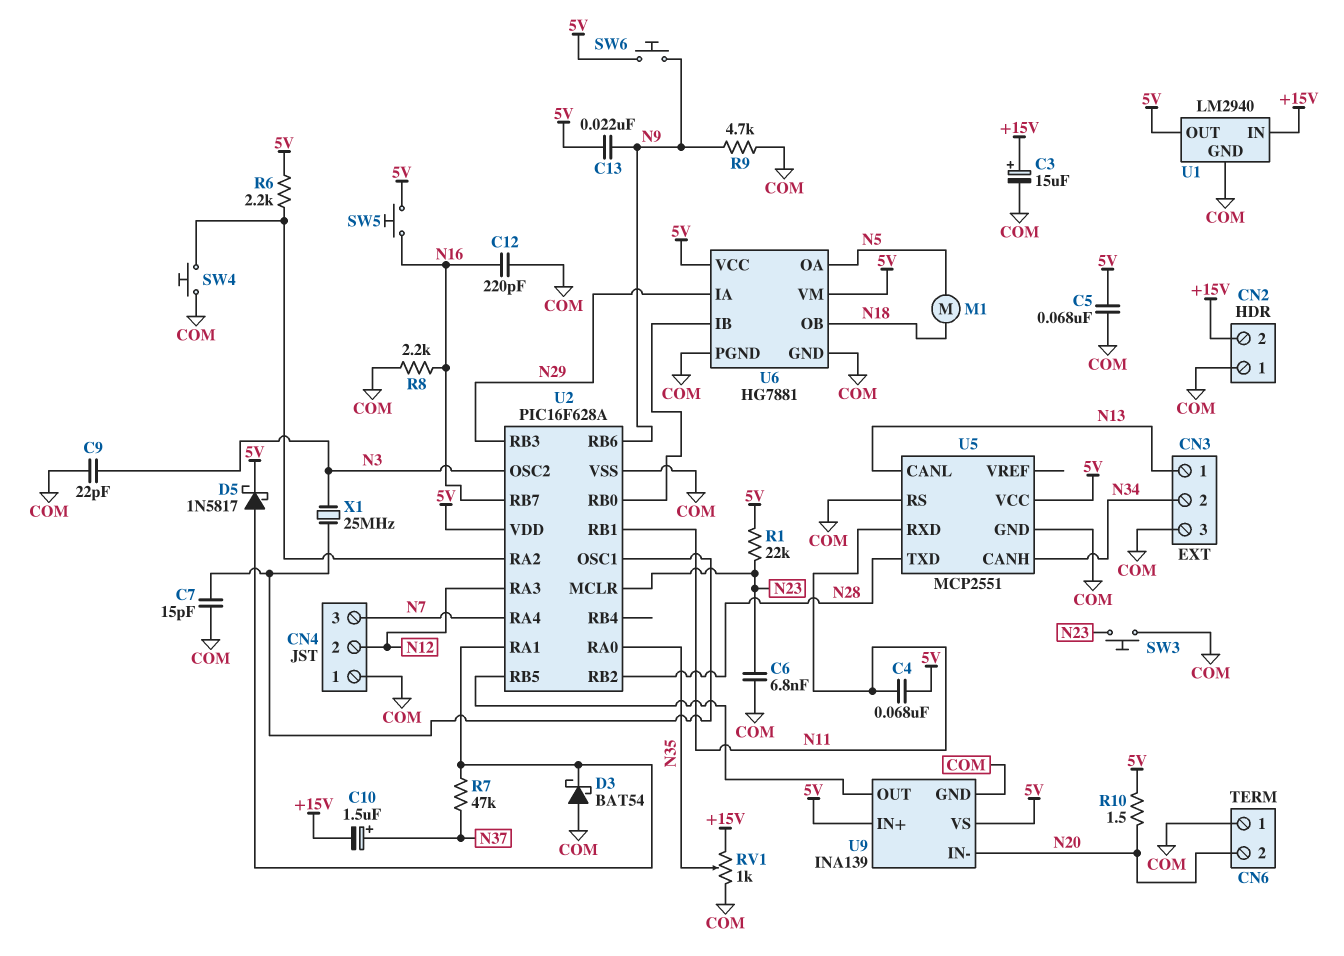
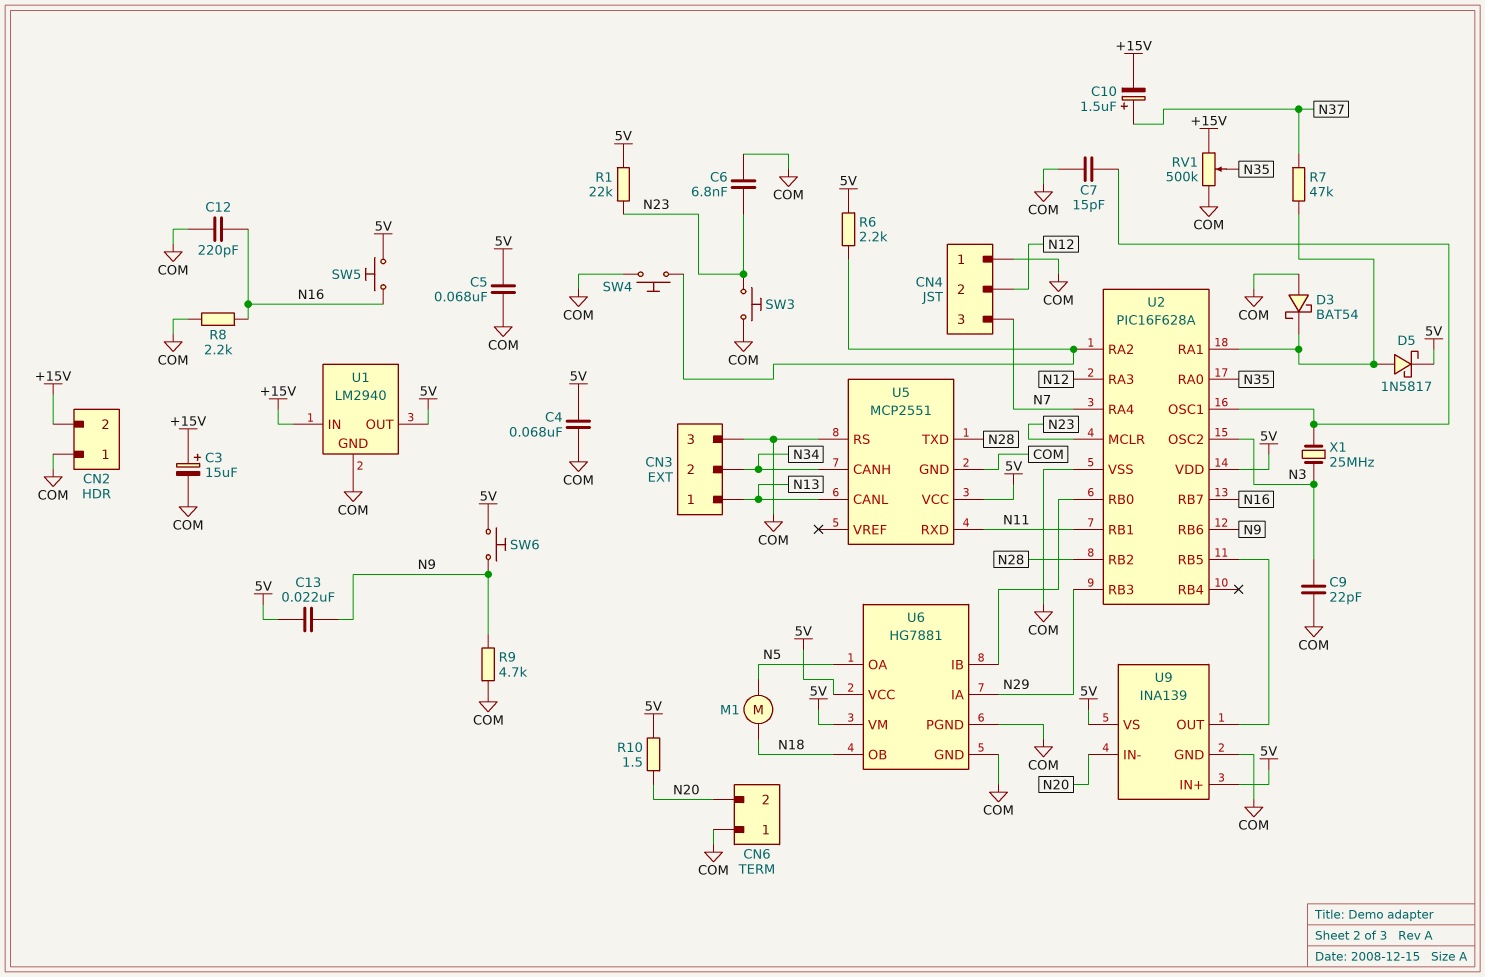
C4: 68nF (5V, N11) -> 68nF (5V, COM)
RV1: 1k (+15V, COM, wiper N35) -> 500k (+15V, COM, wiper N35)

